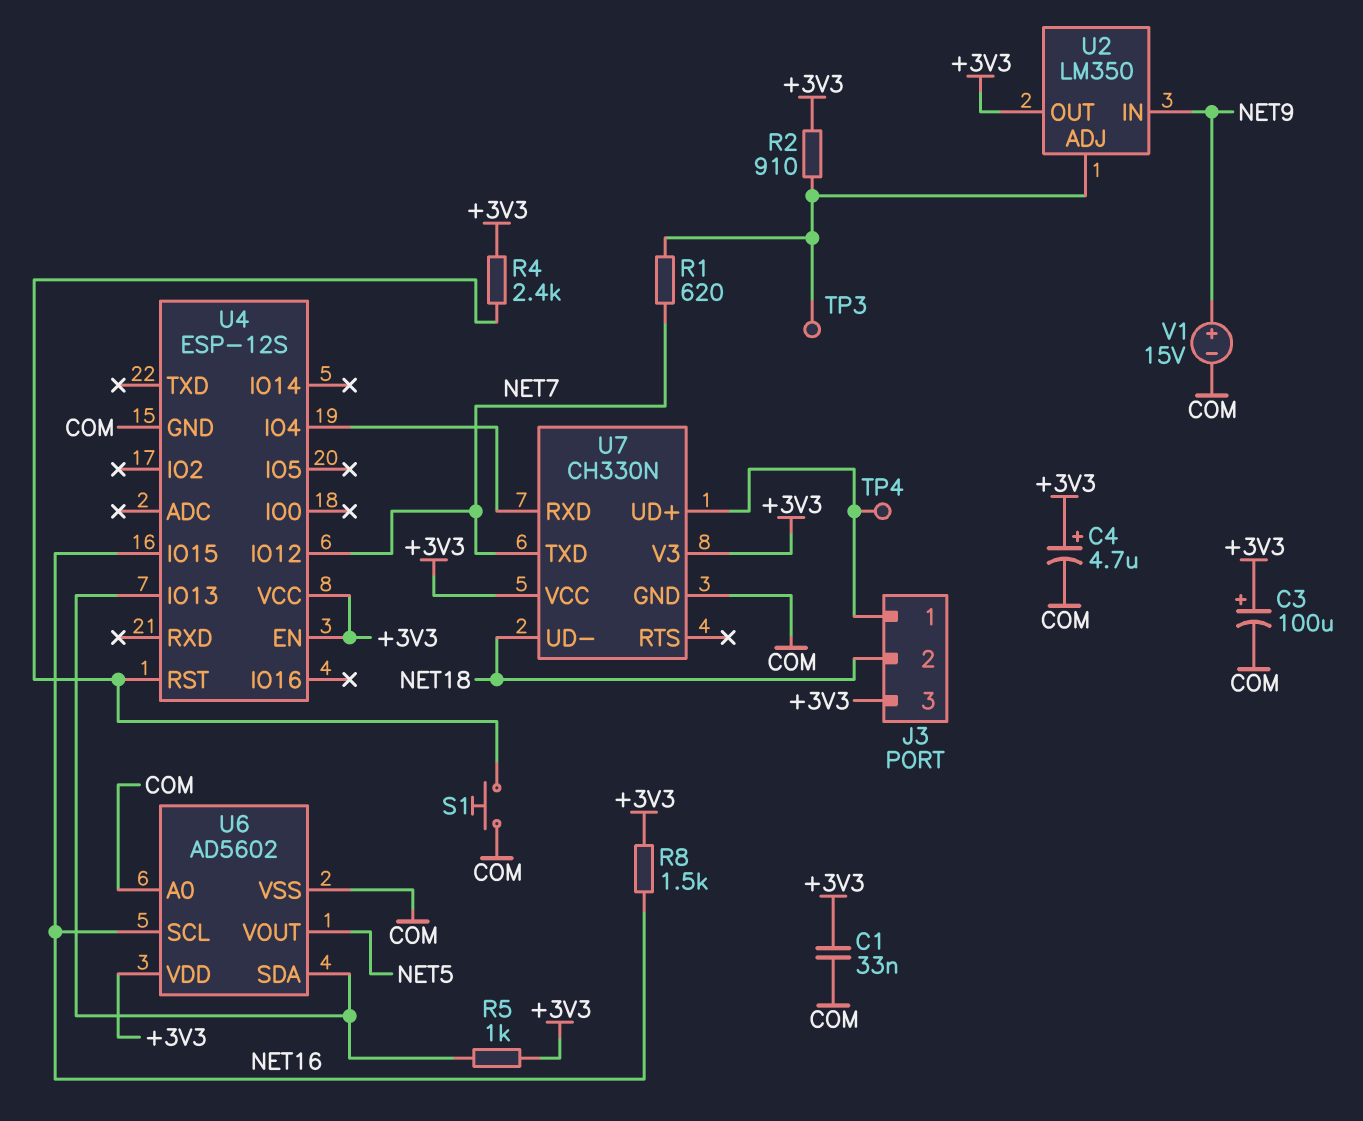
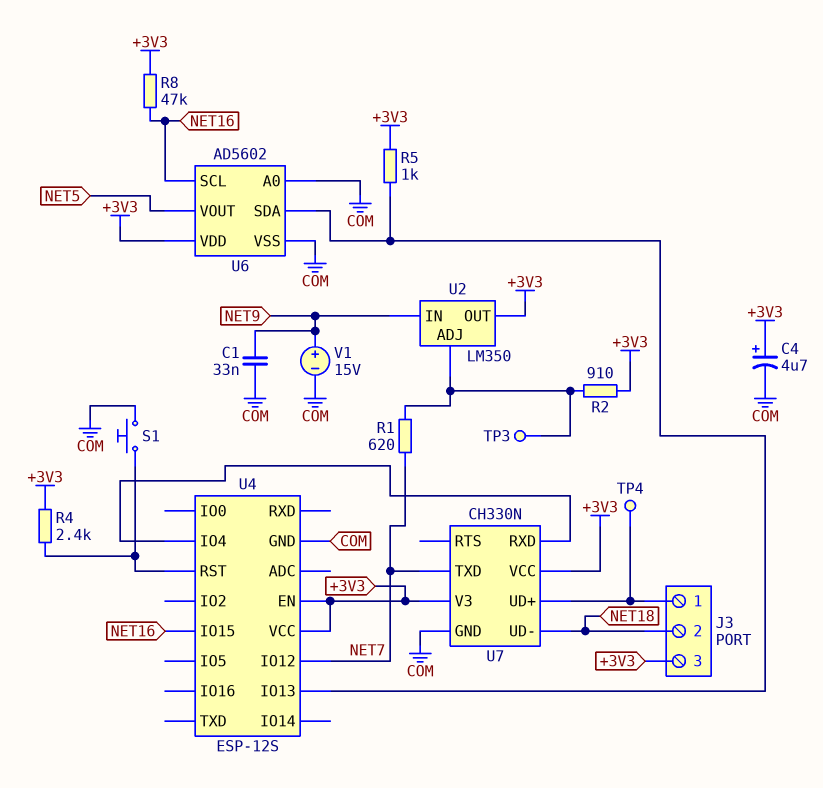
C1: 33nF (+3V3, COM) -> 33nF (COM, NET9)
C3: 100uF (plus +3V3, minus COM) -> none
R8: 1.5k (+3V3, NET16) -> 47k (+3V3, NET16)

